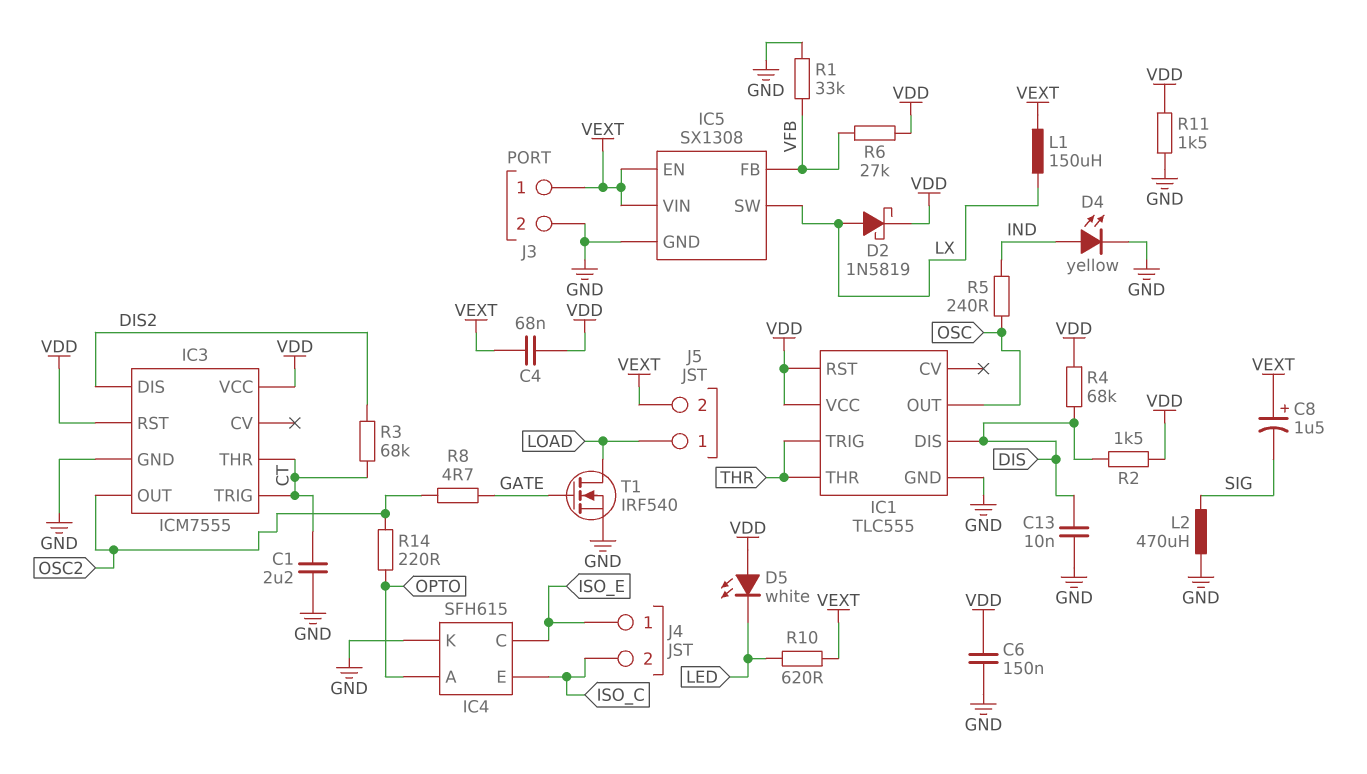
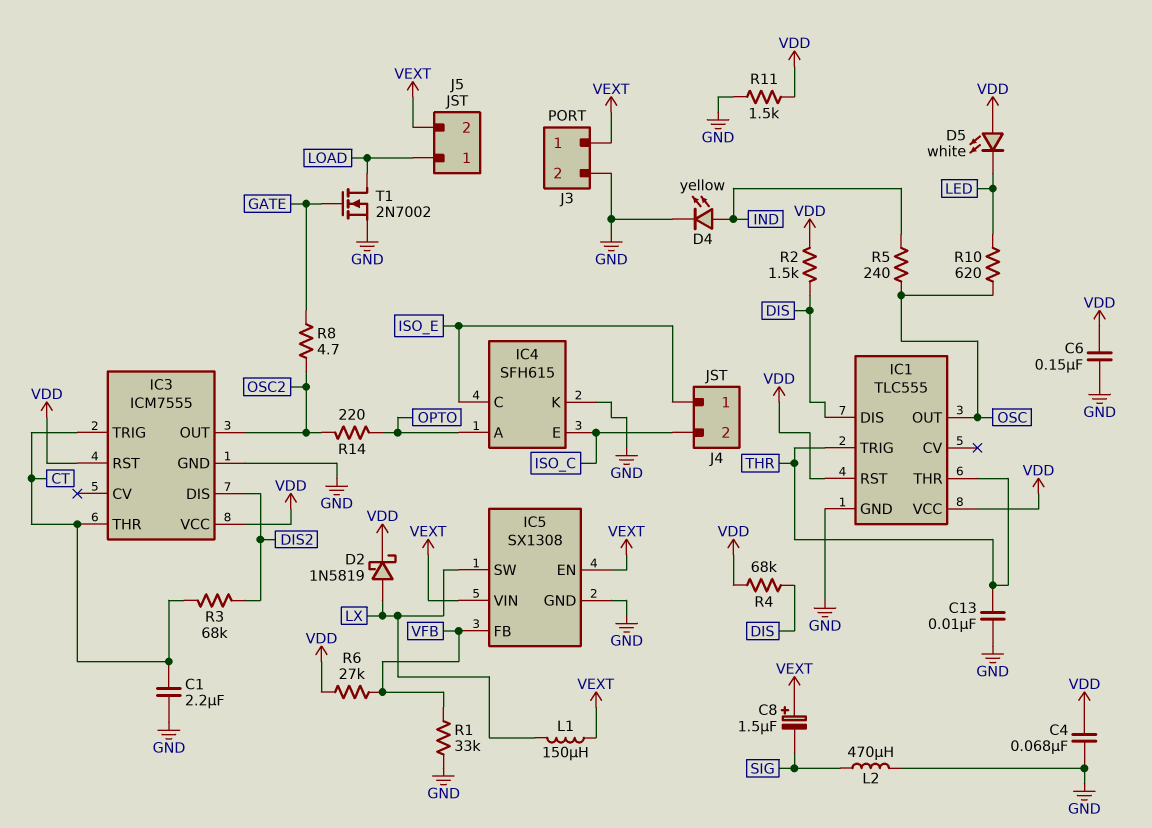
C4: 68nF (VDD, VEXT) -> 68nF (GND, VDD)
C13: 10nF (DIS, GND) -> 10nF (GND, THR)
R10: 620 (LED, VEXT) -> 620 (LED, OSC)
T1: NMOS IRF540 (G GATE, D LOAD, S GND) -> NMOS 2N7002 (G GATE, D LOAD, S GND)

